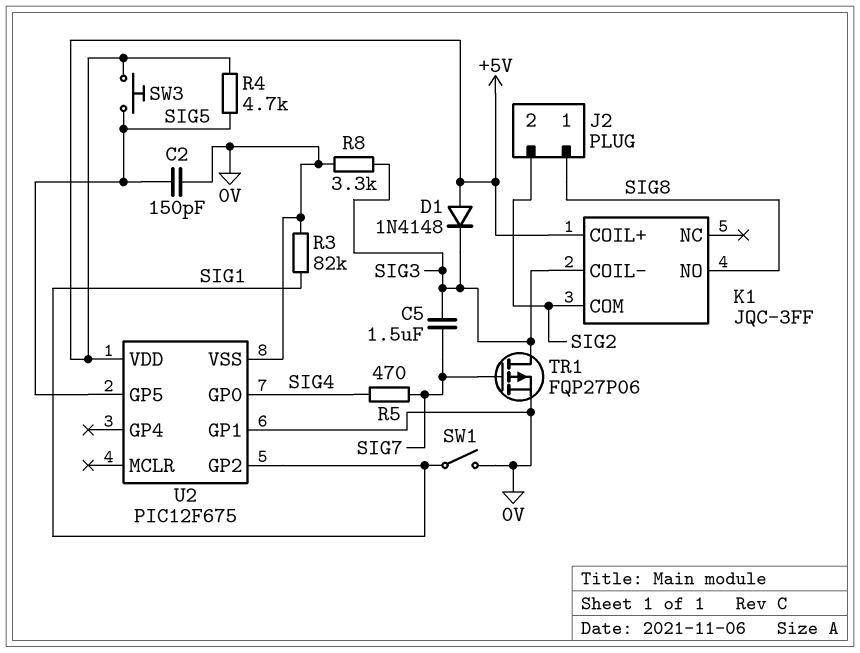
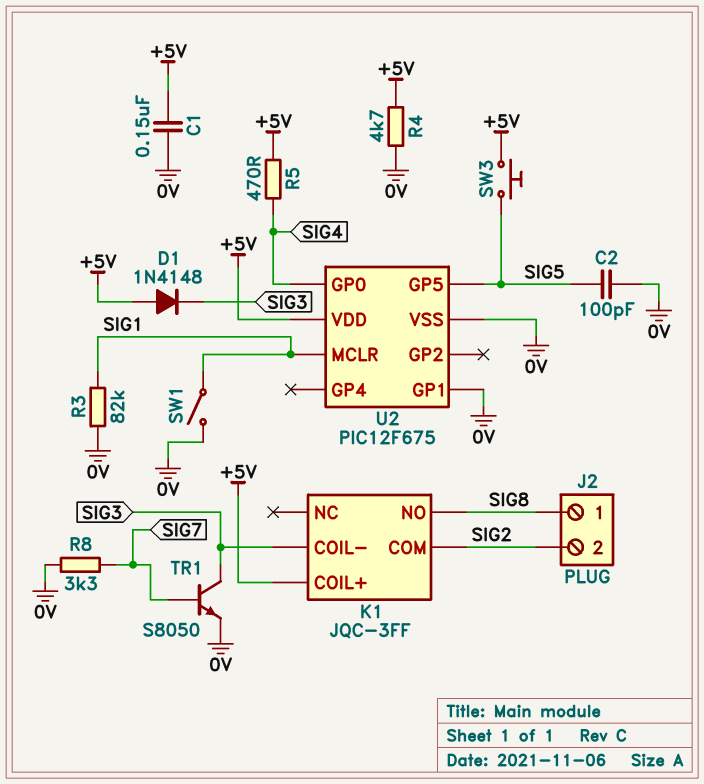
C1: none -> 150nF (+5V, 0V)
C2: 150pF (0V, SIG5) -> 100pF (0V, SIG5)
C5: 1.5uF (SIG3, SIG7) -> none
R4: 4.7k (+5V, SIG5) -> 4.7k (+5V, 0V)
R5: 470 (SIG4, SIG7) -> 470 (+5V, SIG4)
R8: 3.3k (0V, SIG3) -> 3.3k (0V, SIG7)
TR1: PMOS FQP27P06 (G SIG7, D SIG3, S 0V) -> NPN S8050 (B SIG7, C SIG3, E 0V)
U2 pin GP2: SIG1 -> none
U2 pin MCLR: none -> SIG1

